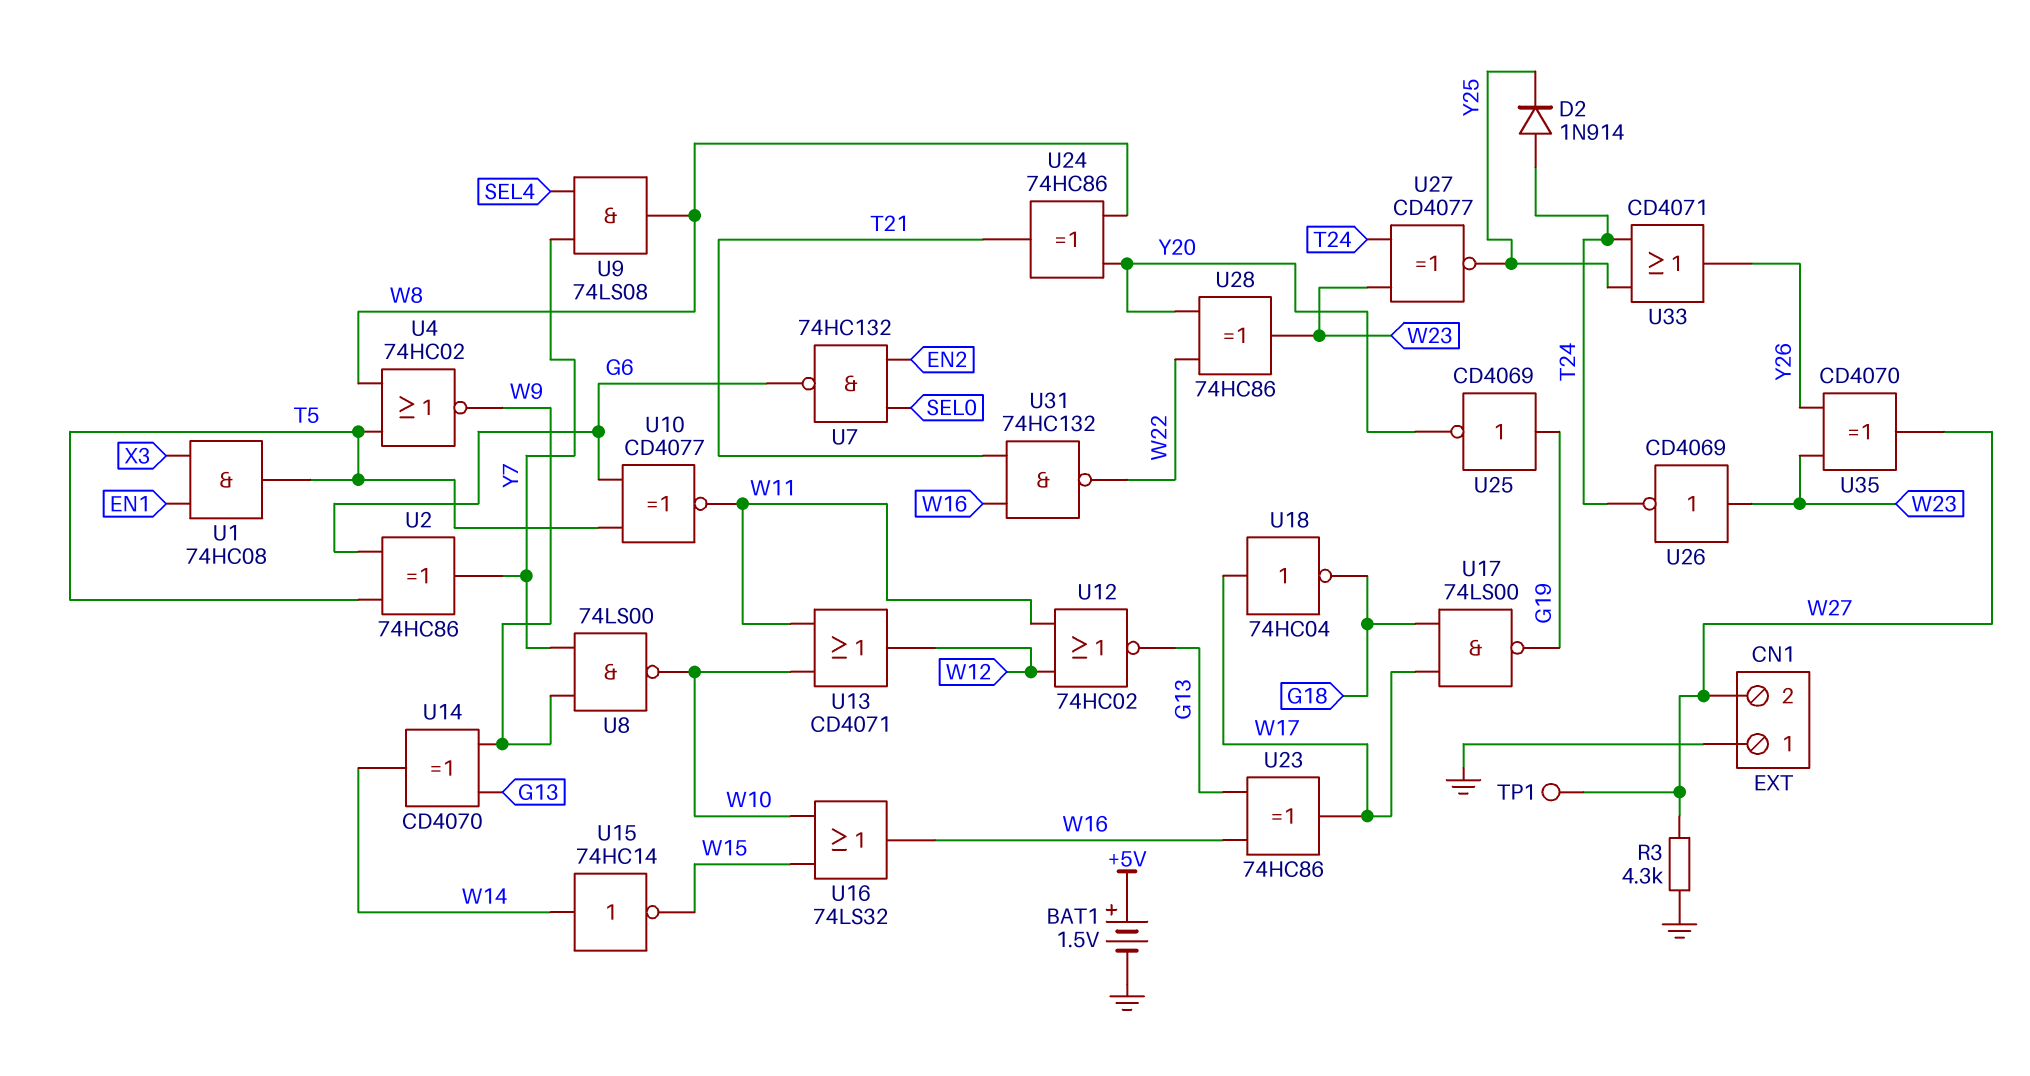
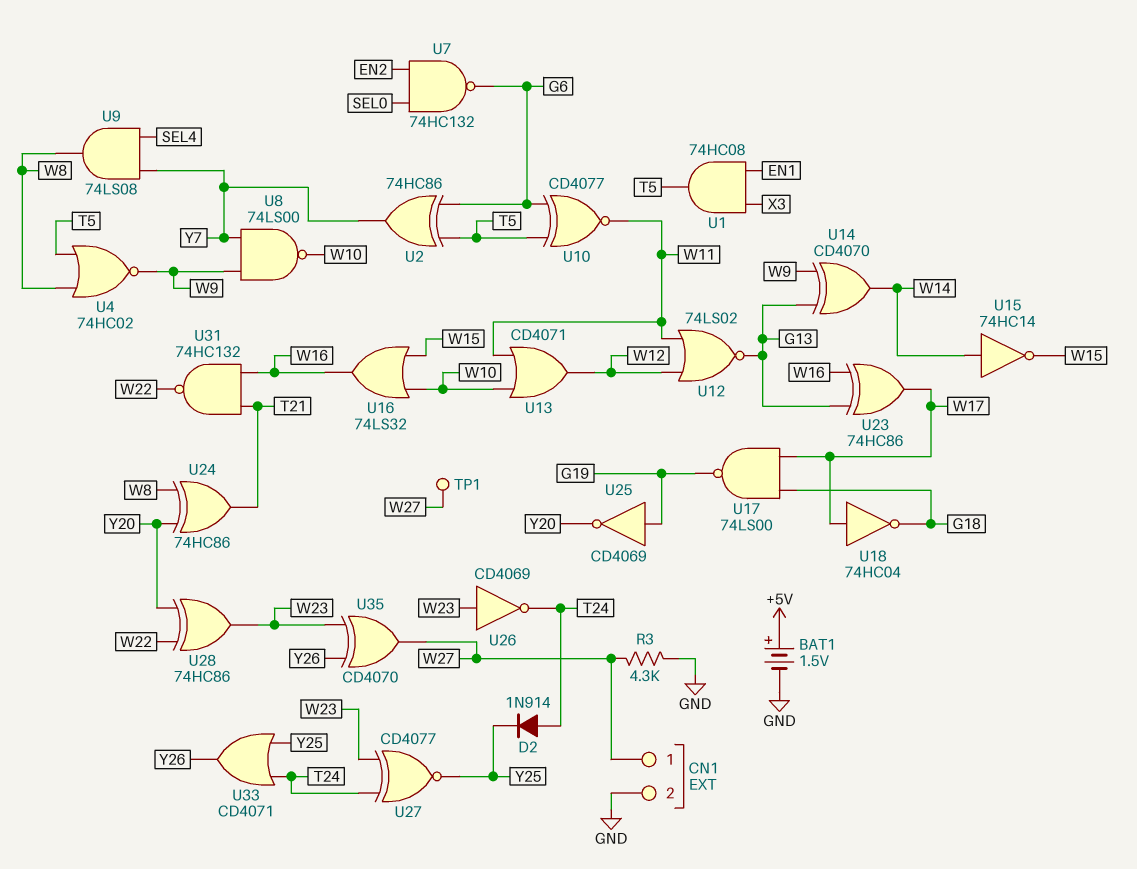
CN1 pin 1: GND -> W27
CN1 pin 2: W27 -> GND
U12: NOR 74HC02 (in W11, in W12, out G13) -> NOR 74LS02 (in W11, in W12, out G13)

